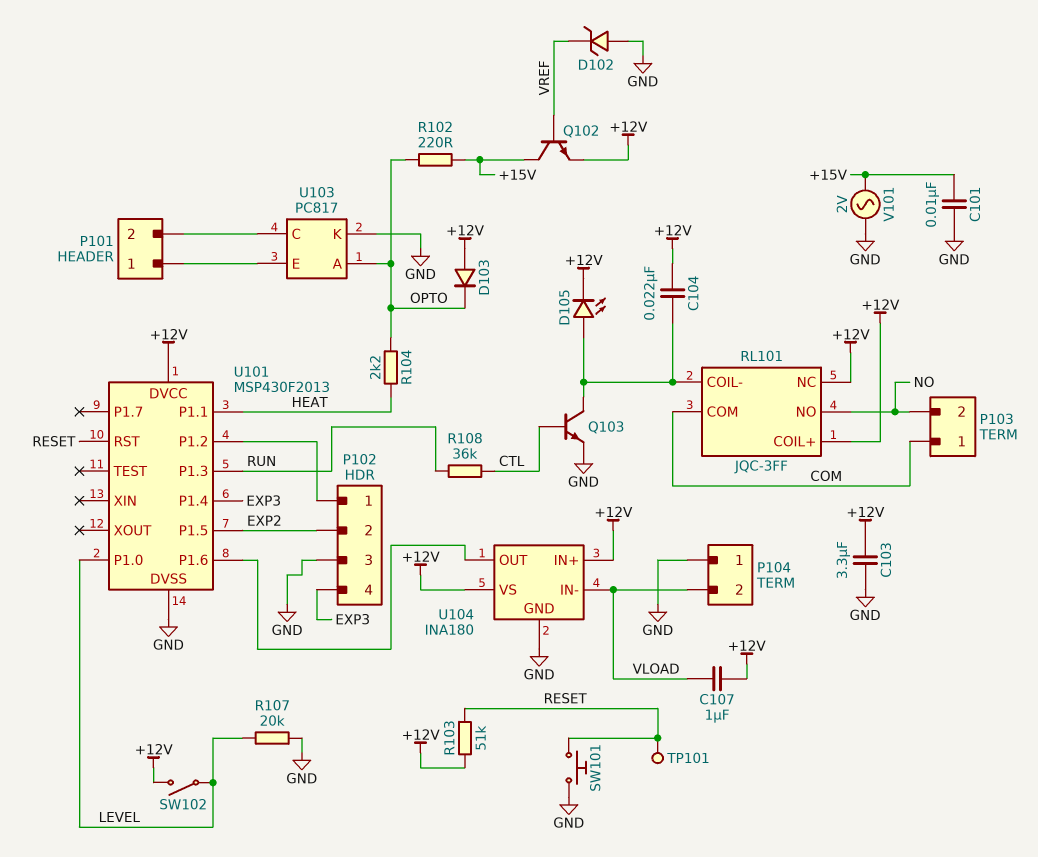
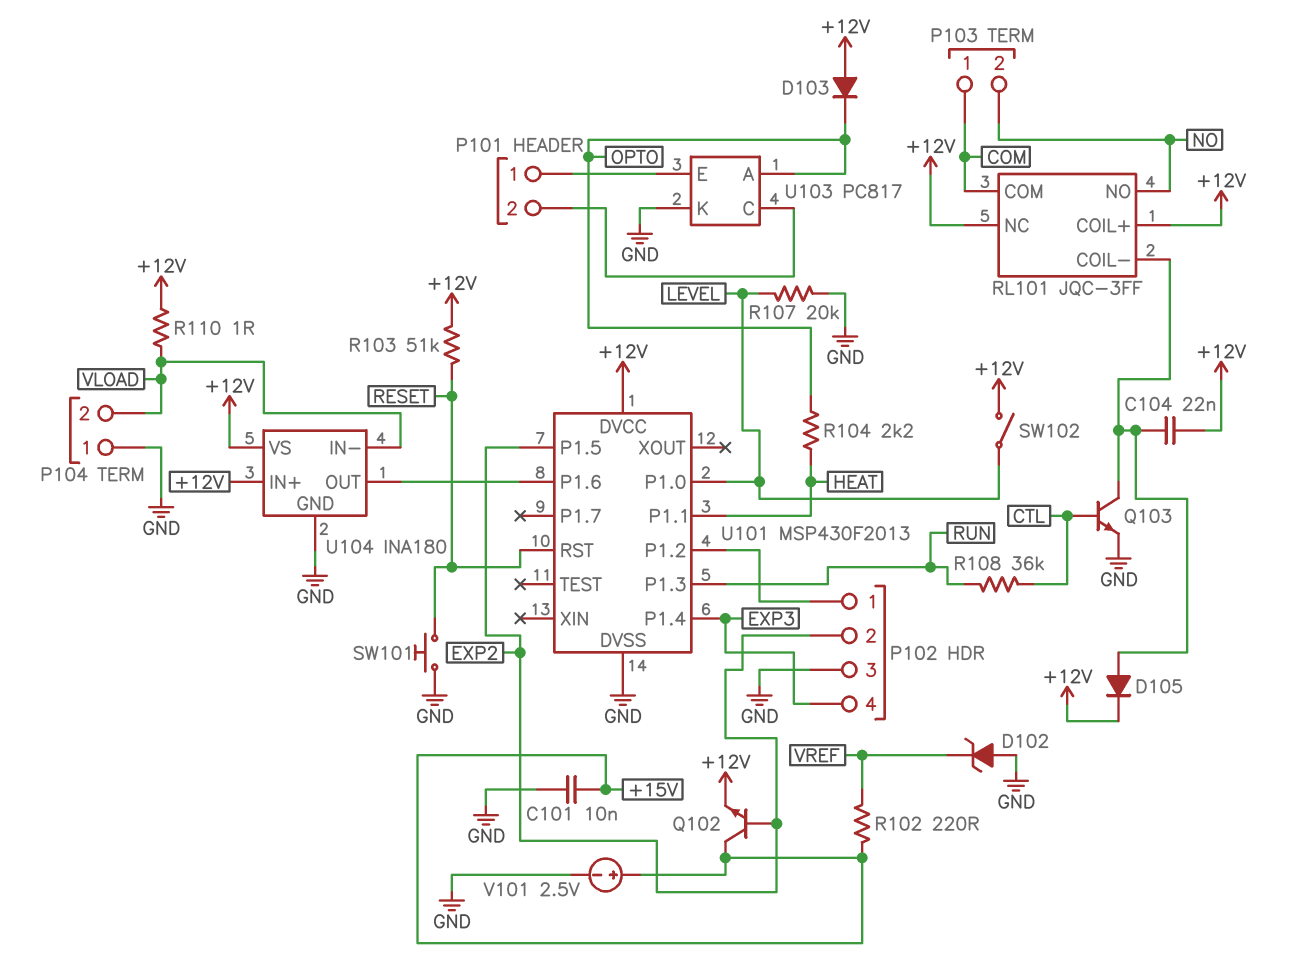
C103: 3.3uF (+12V, GND) -> none
C107: 1uF (+12V, VLOAD) -> none
D105: LED (A RL101/COIL-, K +12V) -> diode (A RL101/COIL-, K +12V)
Q102: NPN (B VREF, C +15V, E +12V) -> NPN (B EXP2, C +15V, E +12V)
R102: 220 (+15V, OPTO) -> 220 (+15V, VREF)
R110: none -> 1 (+12V, VLOAD)
TP101: test point (RESET) -> none
V101: AC 2V (+15V, GND) -> 2.5V (plus +15V, minus GND)

